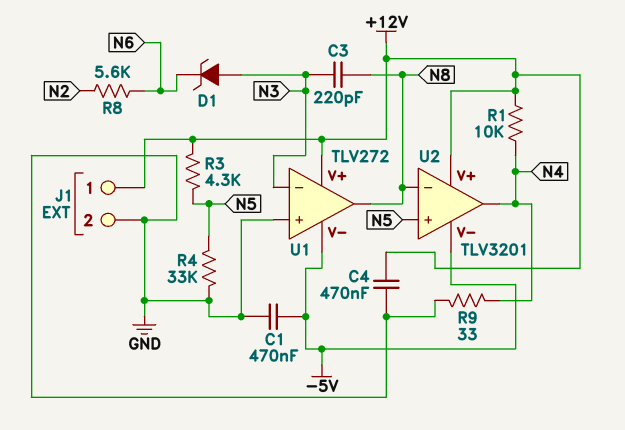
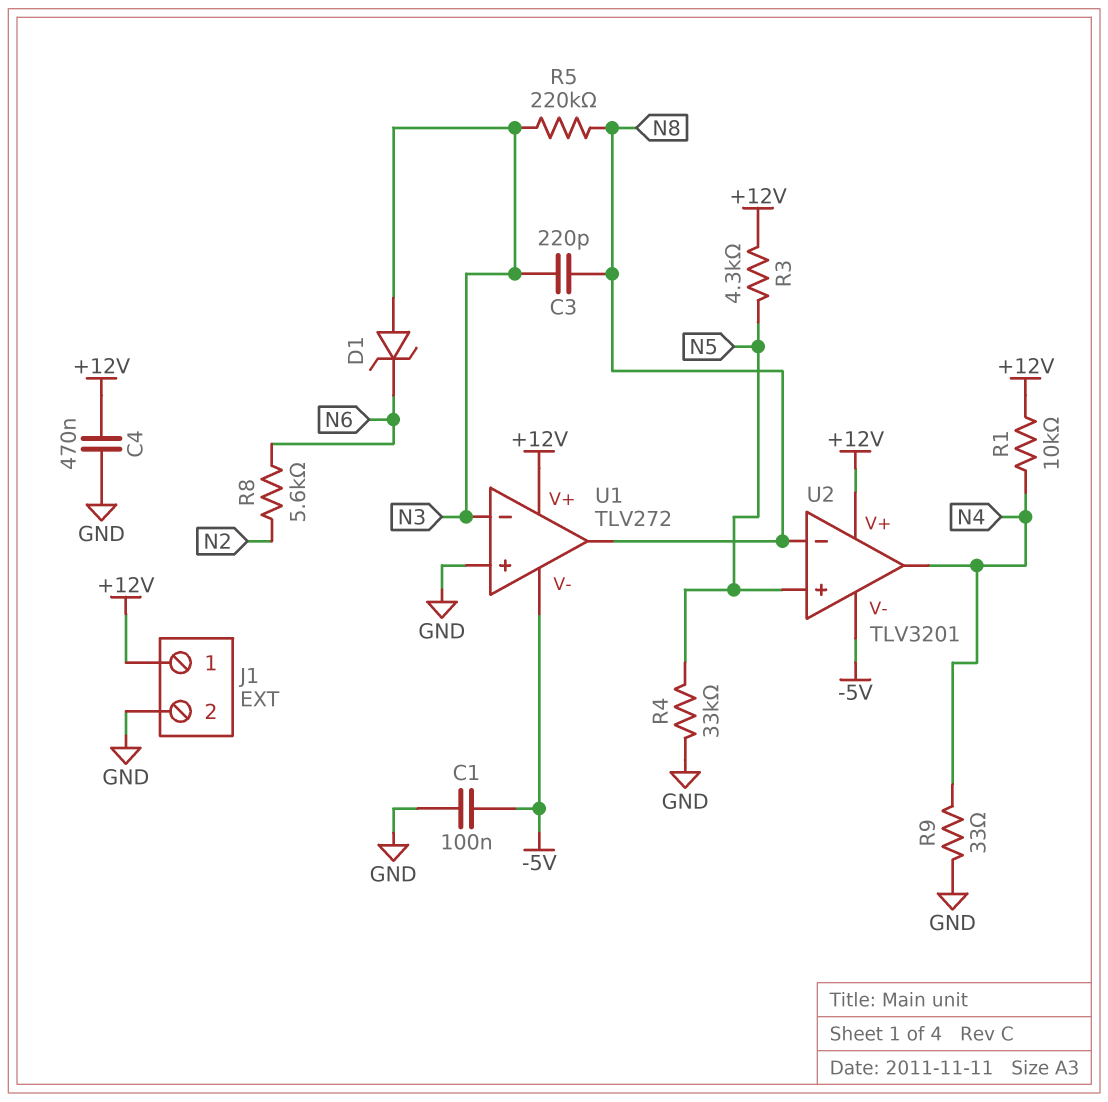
C1: 470nF (-5V, GND) -> 100nF (-5V, GND)
R5: none -> 220k (N3, N8)

